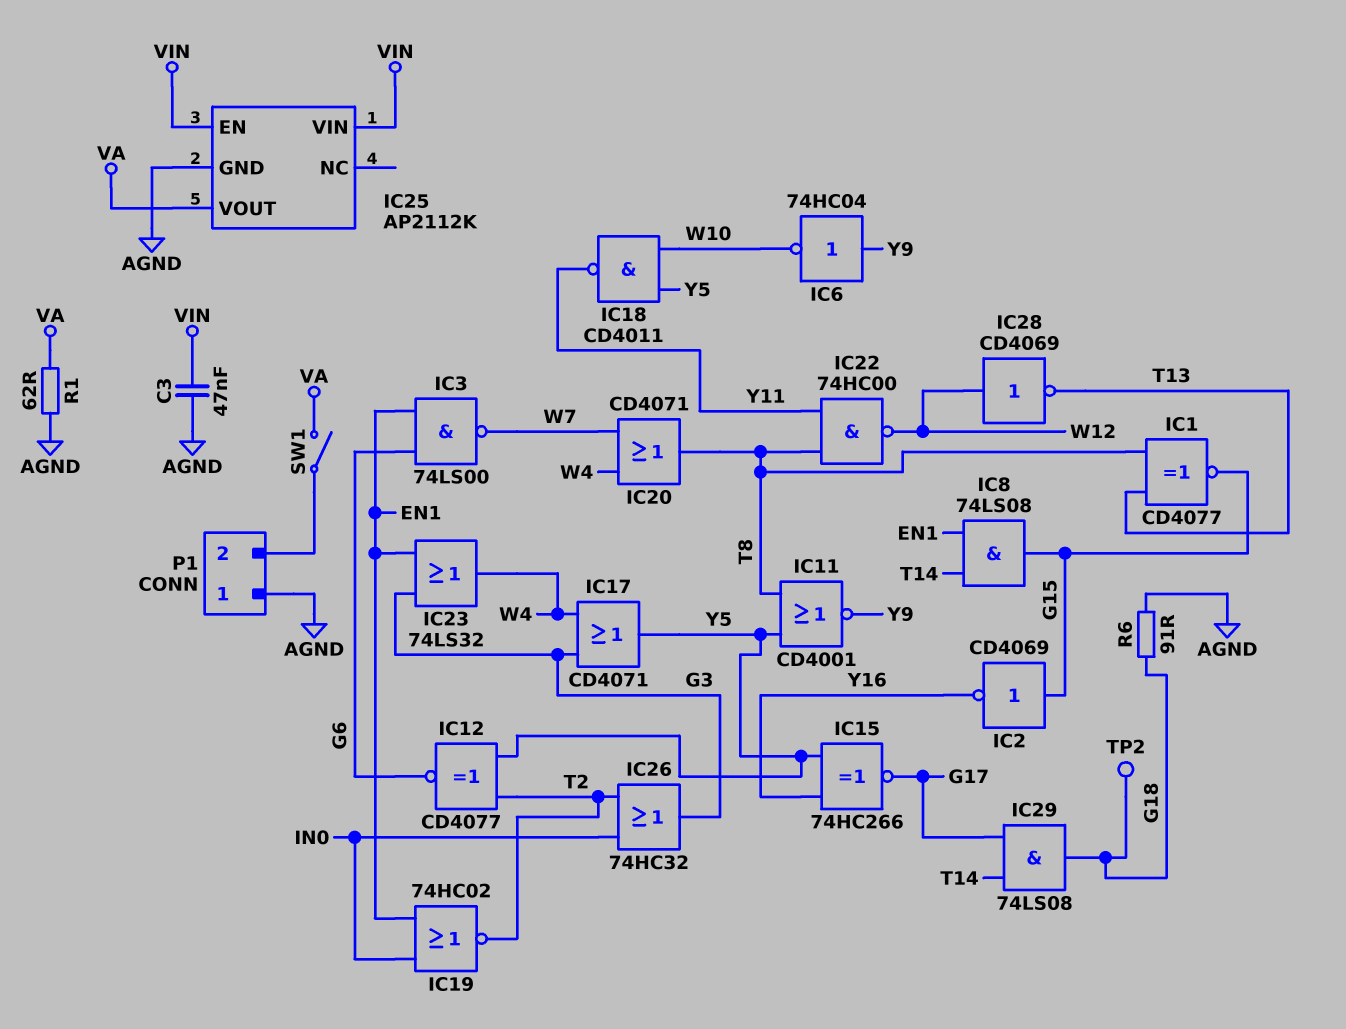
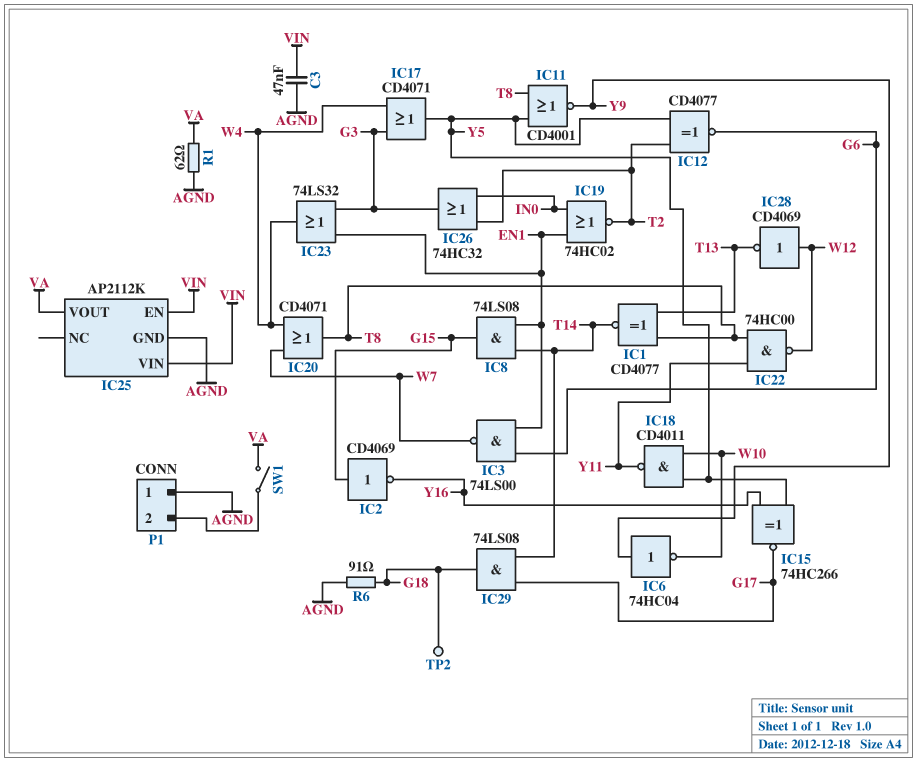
IC1: XNOR CD4077 (in T8, in T13, out G15) -> XNOR CD4077 (in T8, in T13, out T14)

